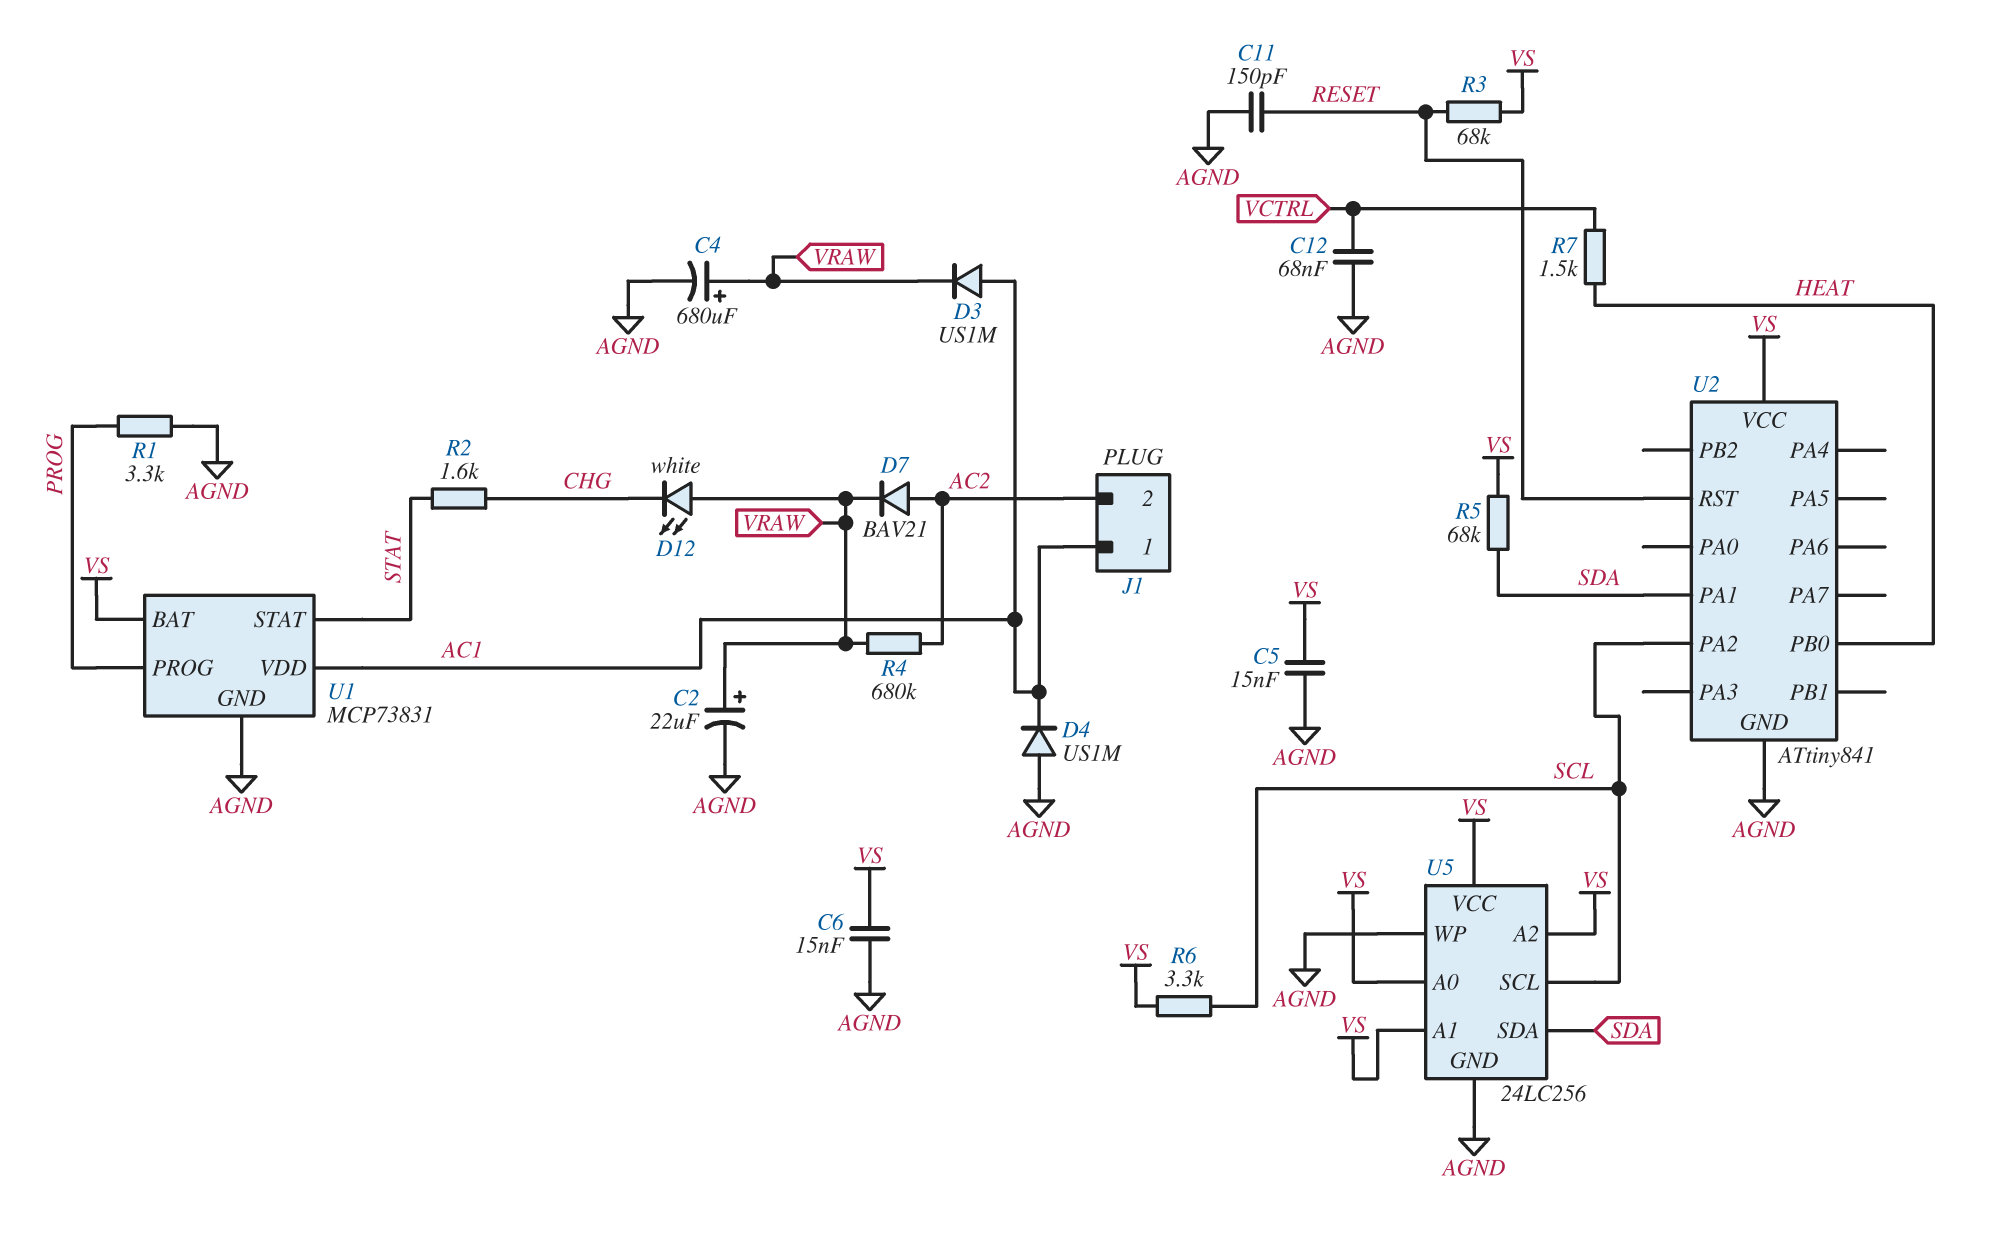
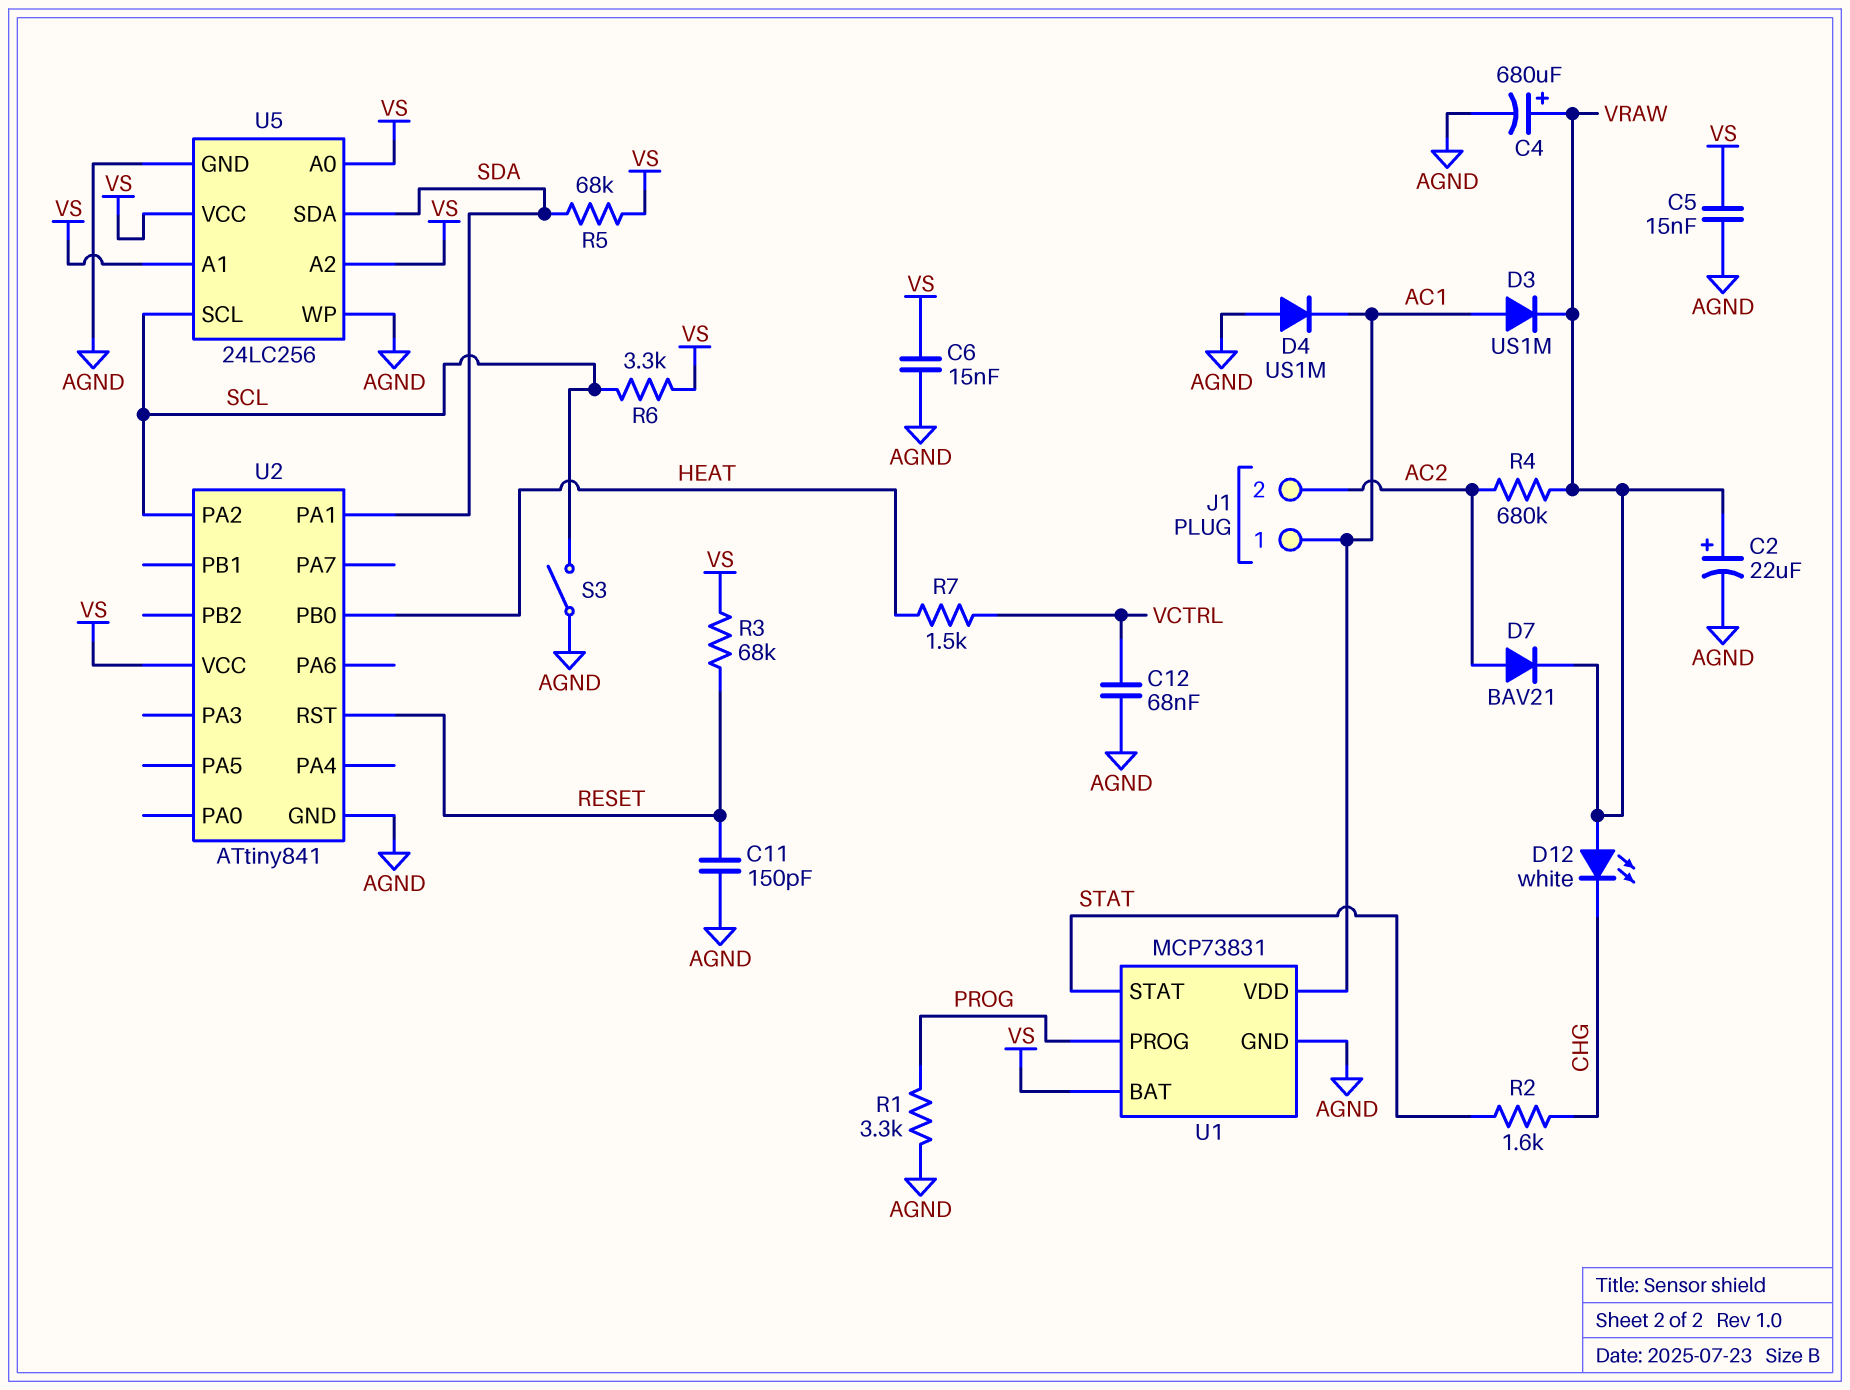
S3: none -> switch (AGND, SCL)

